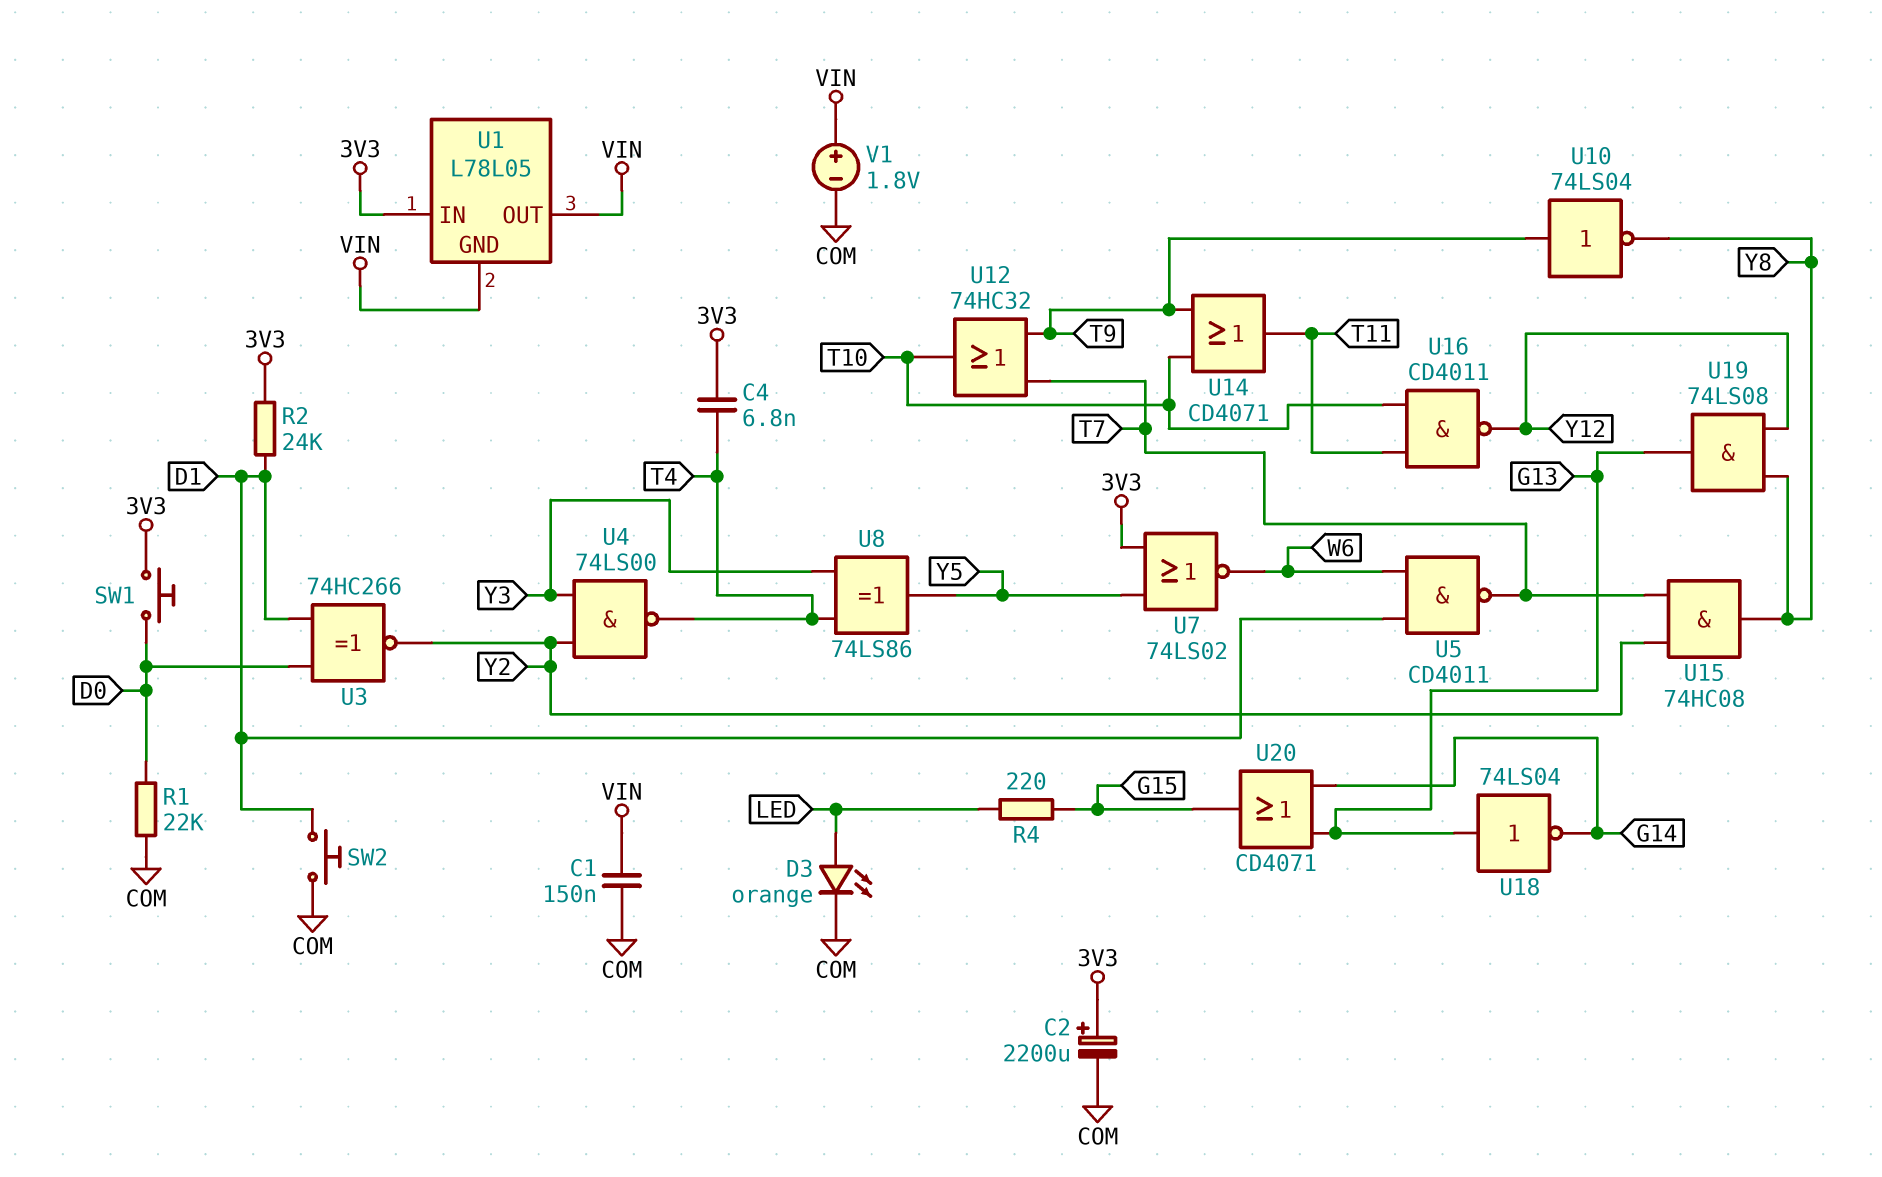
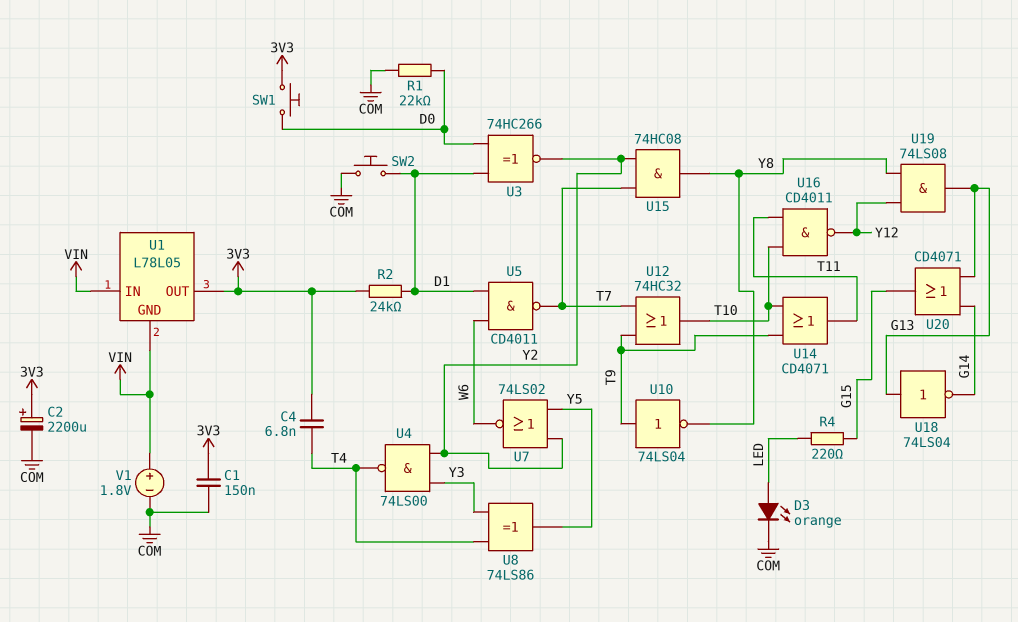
C1: 150nF (COM, VIN) -> 150nF (3V3, COM)
U1 pin IN: 3V3 -> VIN
U1 pin OUT: VIN -> 3V3
U7: NOR 74LS02 (in 3V3, in Y5, out W6) -> NOR 74LS02 (in Y2, in Y5, out W6)

